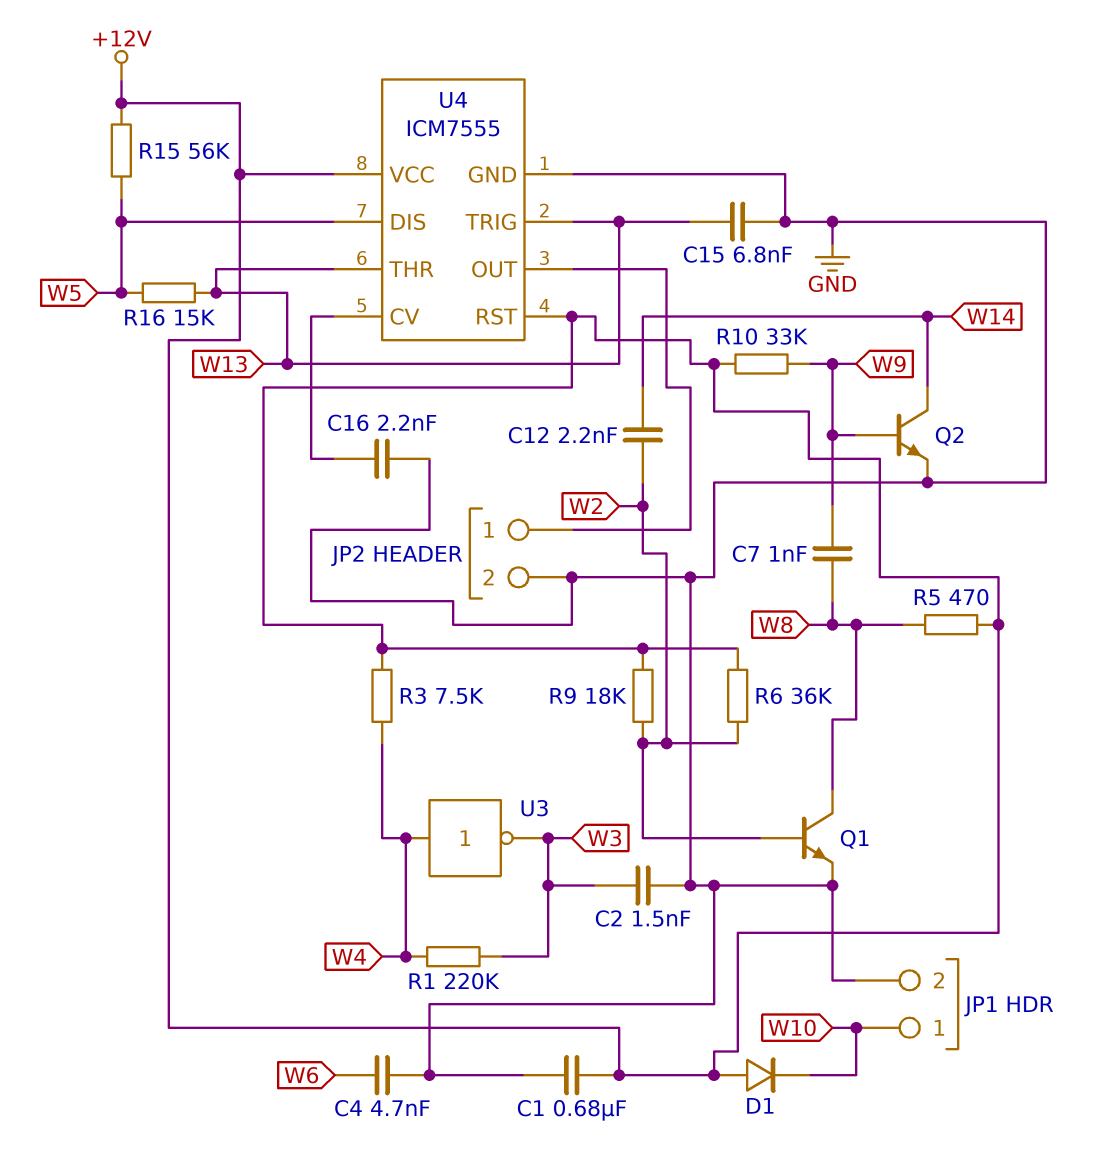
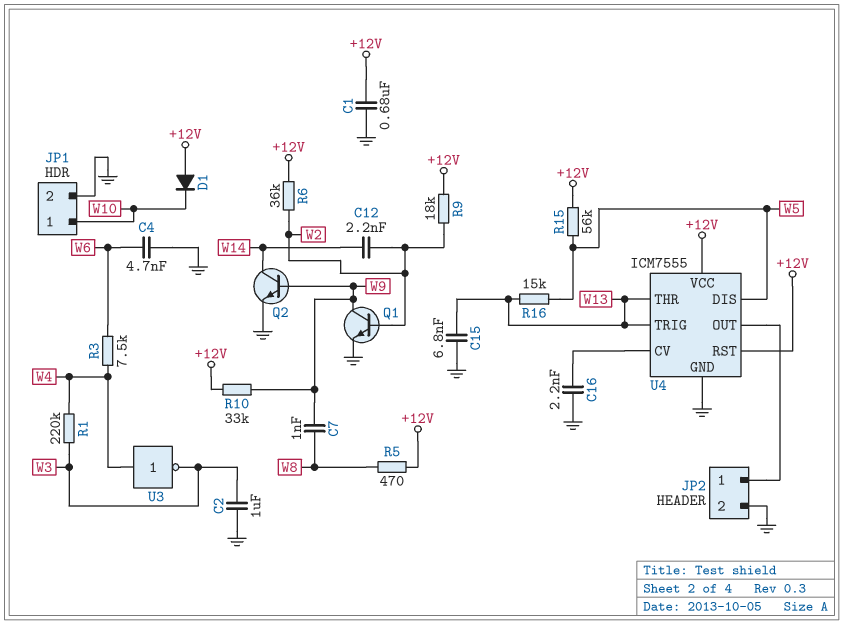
C2: 1.5nF (GND, W3) -> 1uF (GND, W3)
Q1: NPN (B W2, C W8, E GND) -> NPN (B W2, C W9, E GND)
R3: 7.5k (+12V, W4) -> 7.5k (W4, W6)

